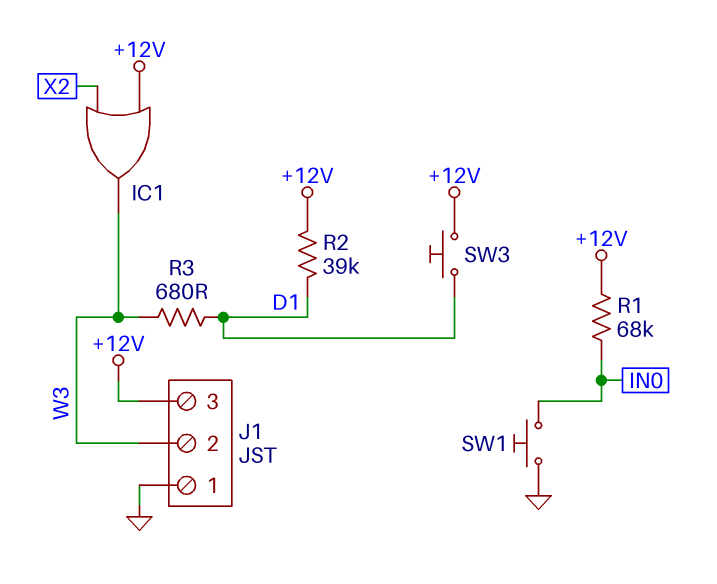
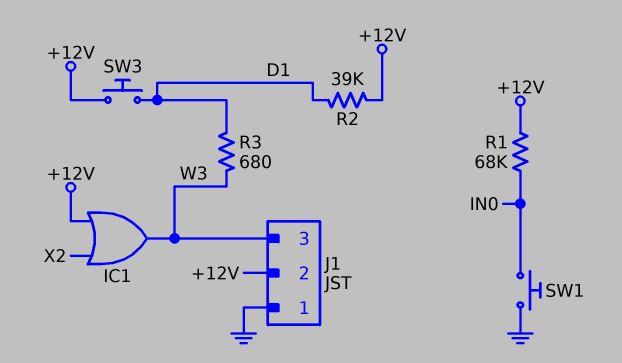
J1 pin 2: W3 -> +12V
J1 pin 3: +12V -> W3

